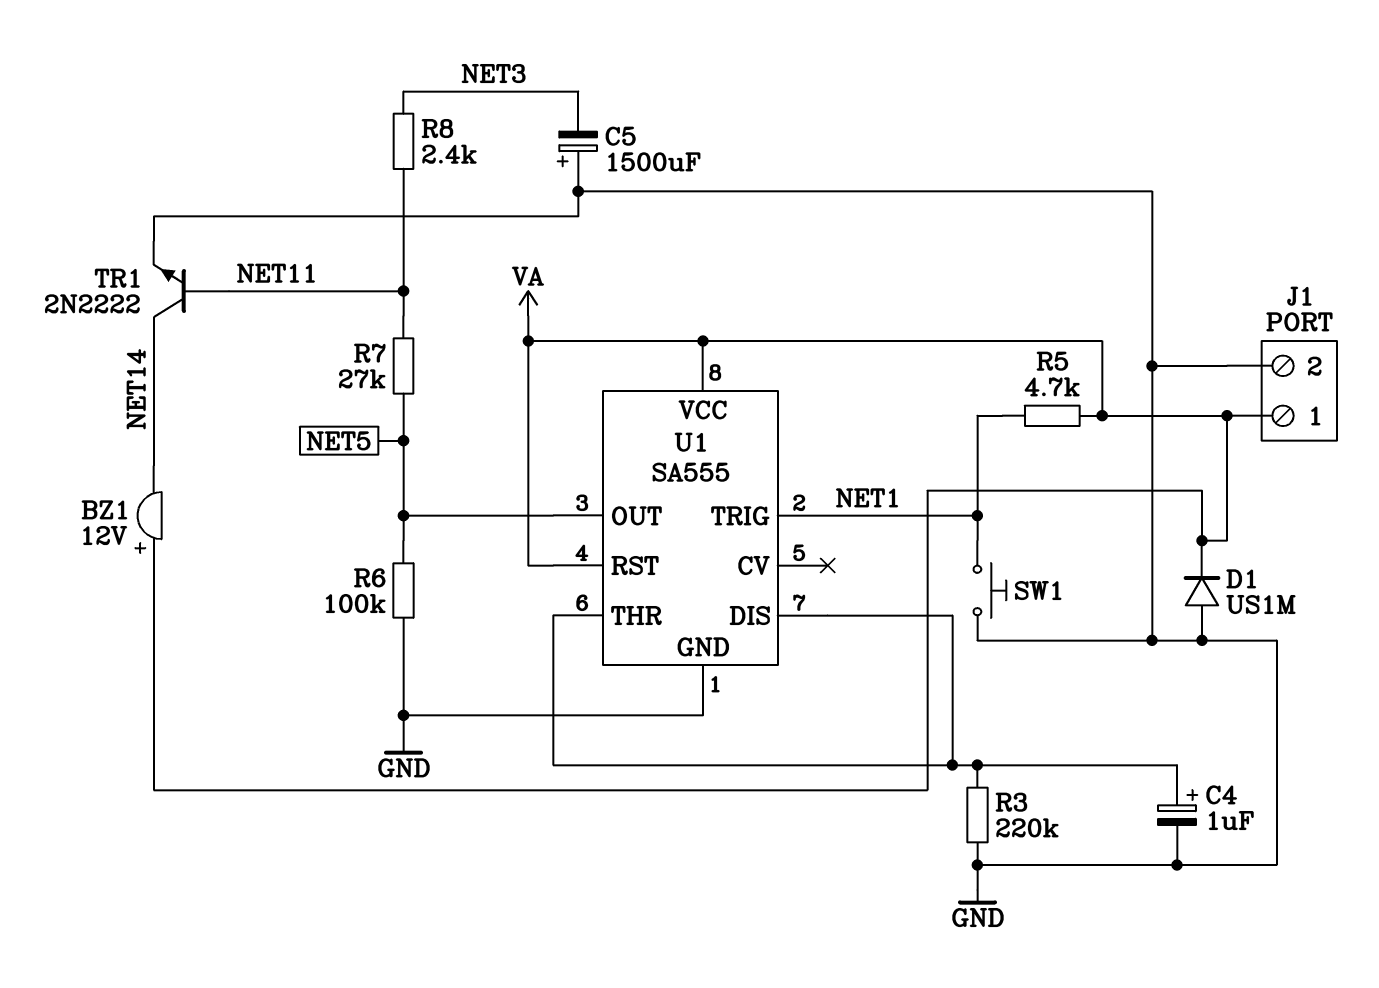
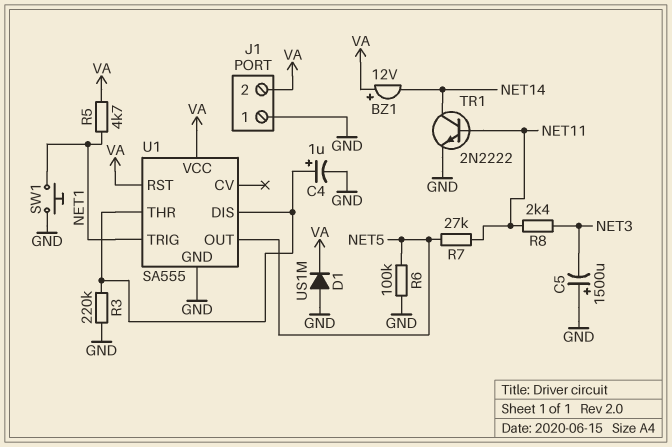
J1 pin 1: VA -> GND
J1 pin 2: GND -> VA

